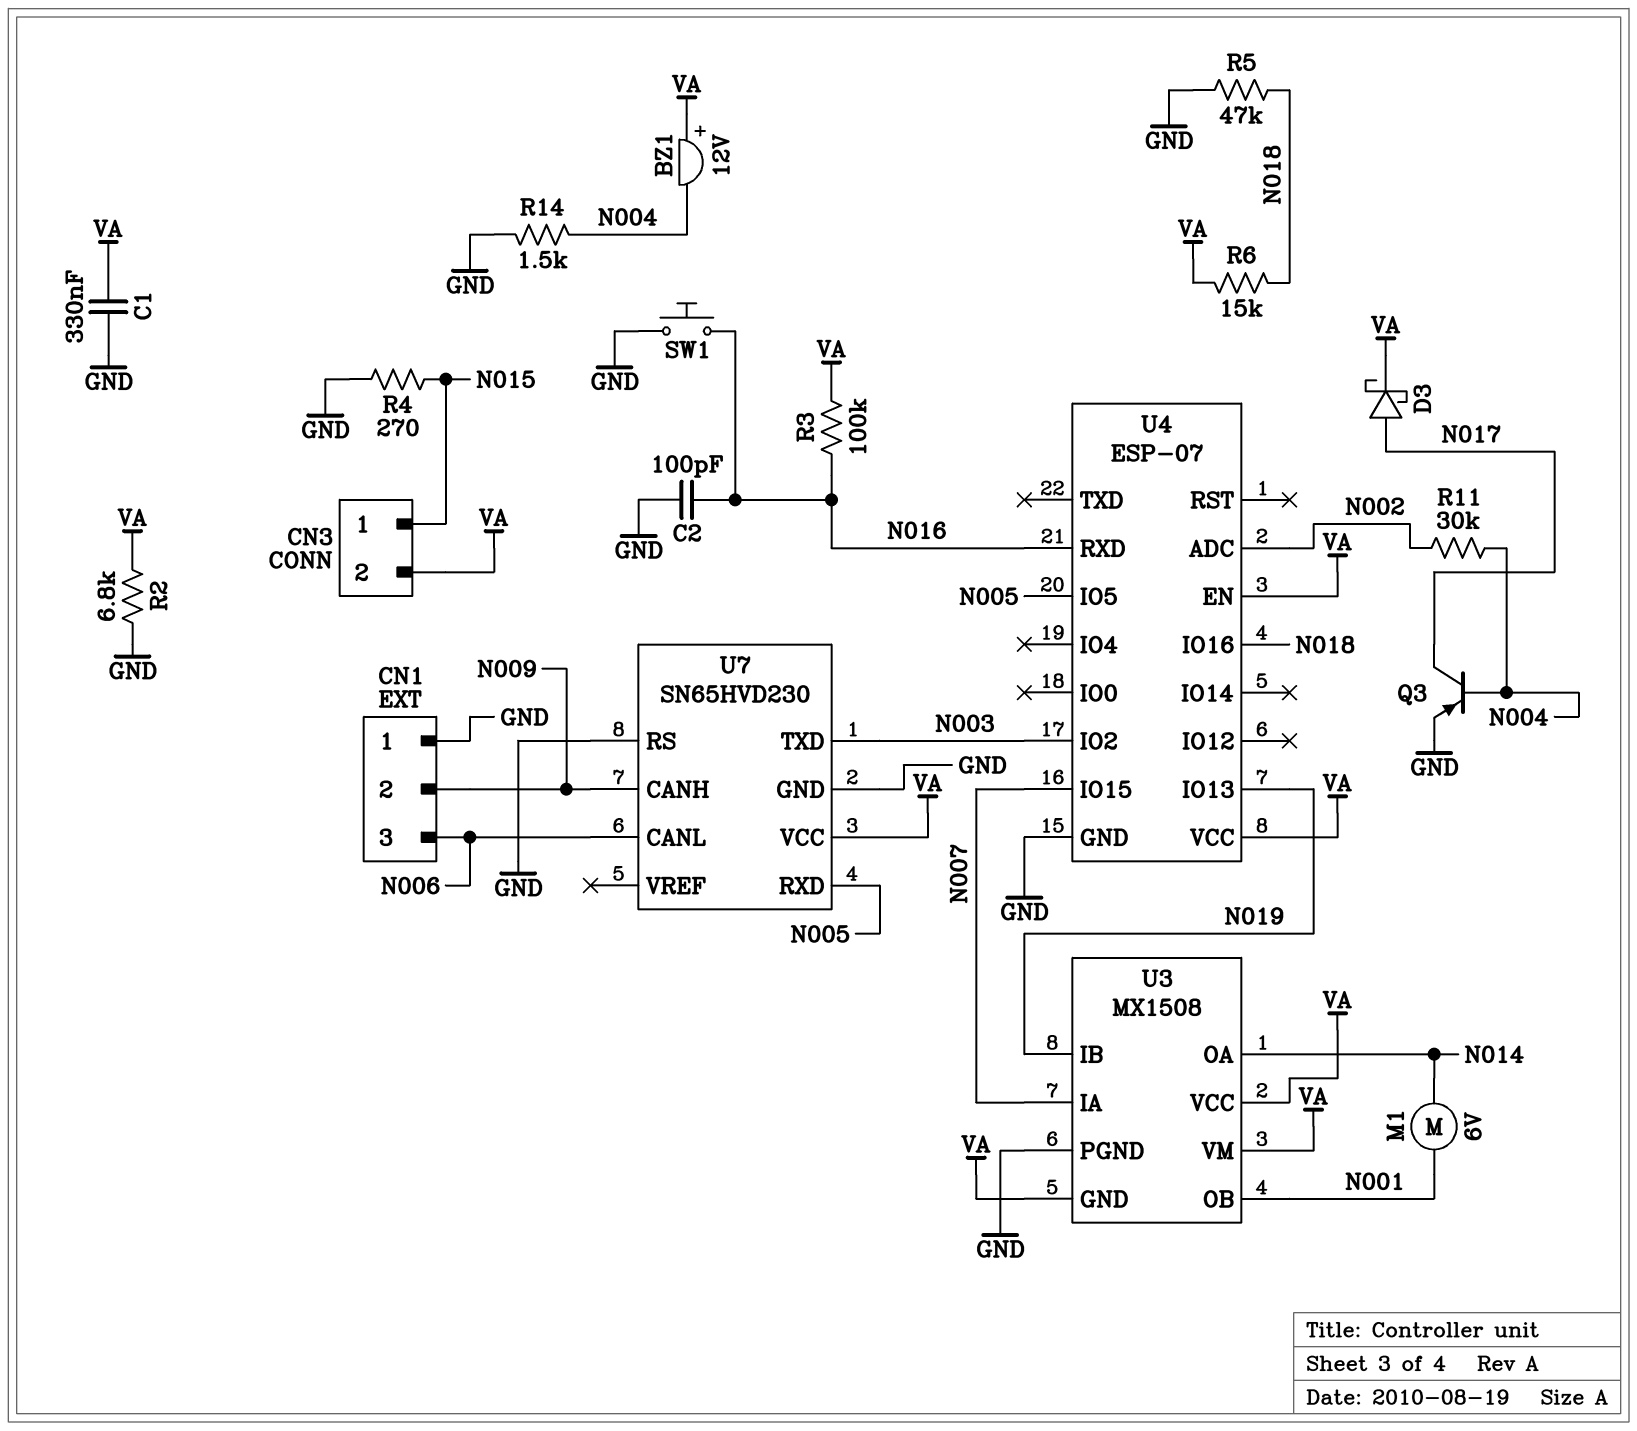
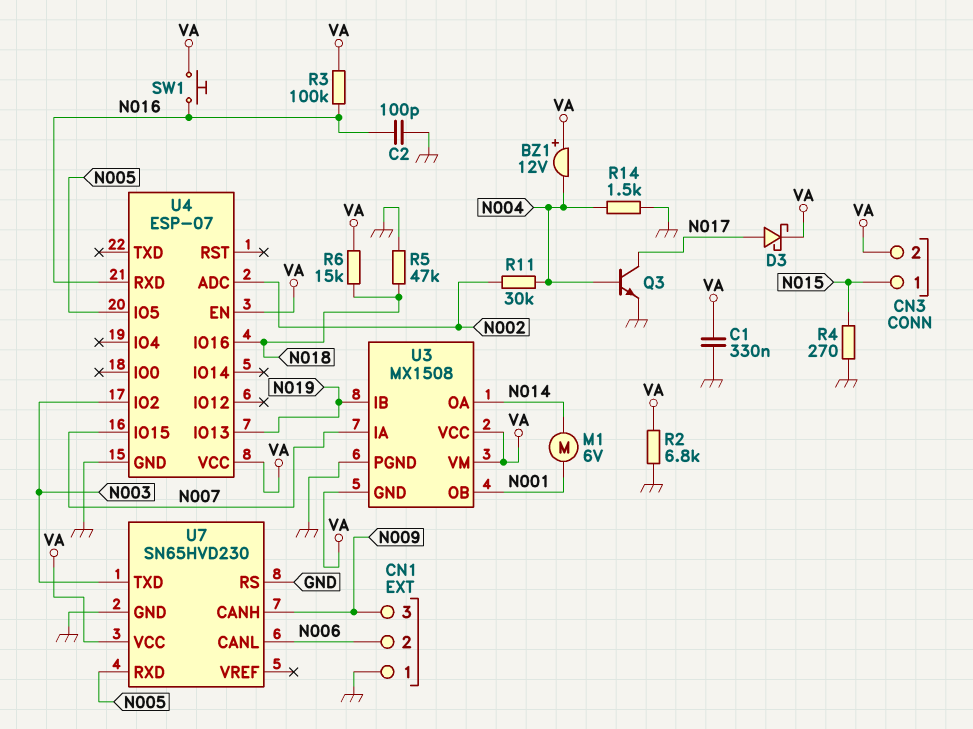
CN1 pin 2: N009 -> N006
CN1 pin 3: N006 -> N009
Q3: PNP (B N004, C N017, E GND) -> NPN (B N004, C N017, E GND)
SW1: button (GND, N016) -> button (N016, VA)

